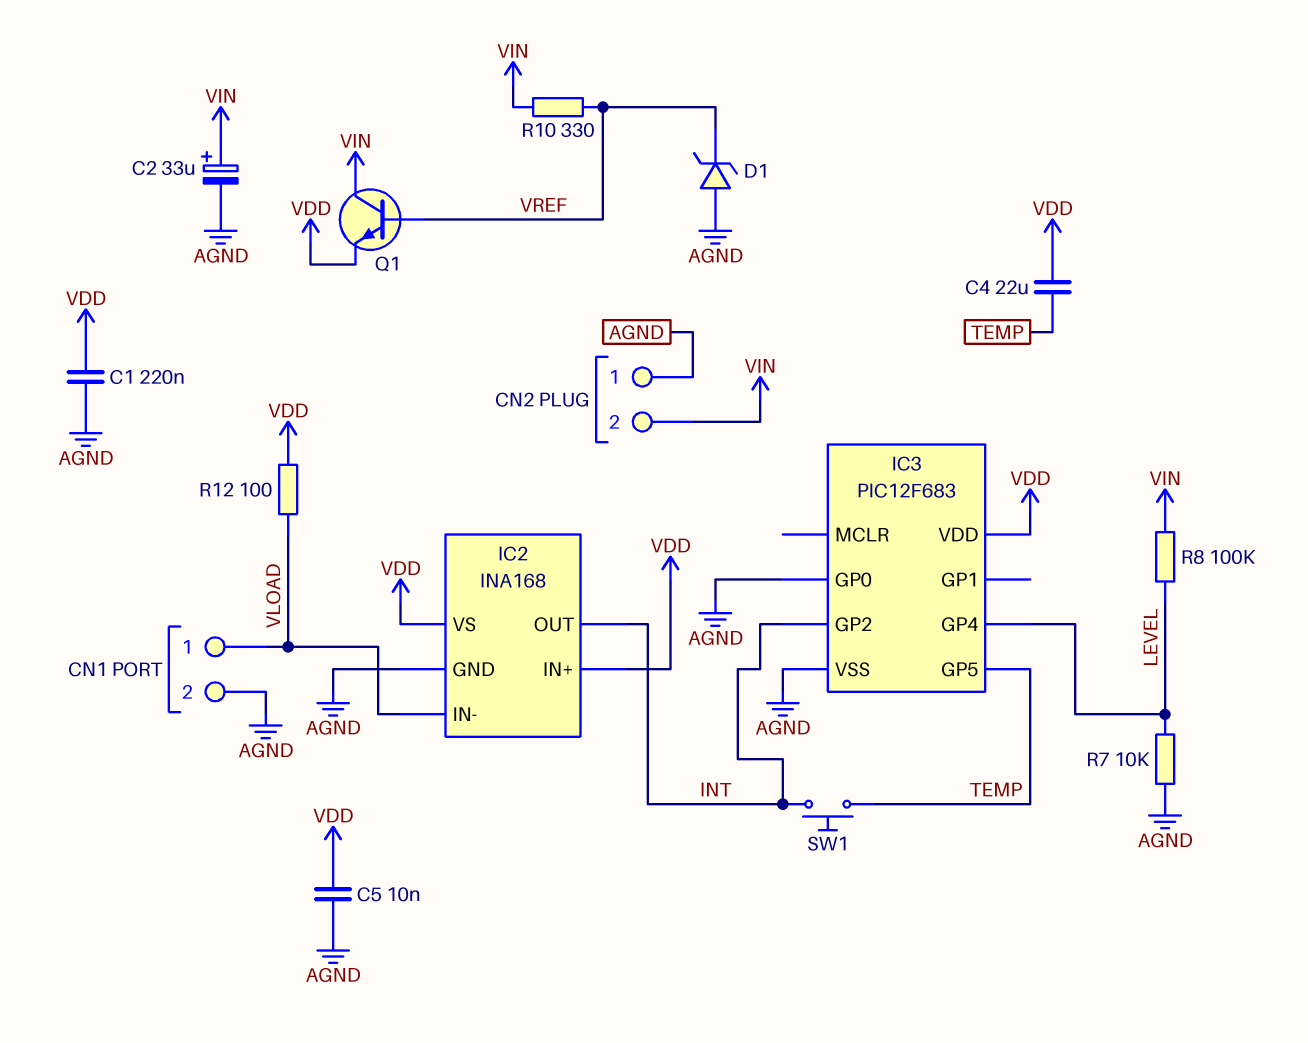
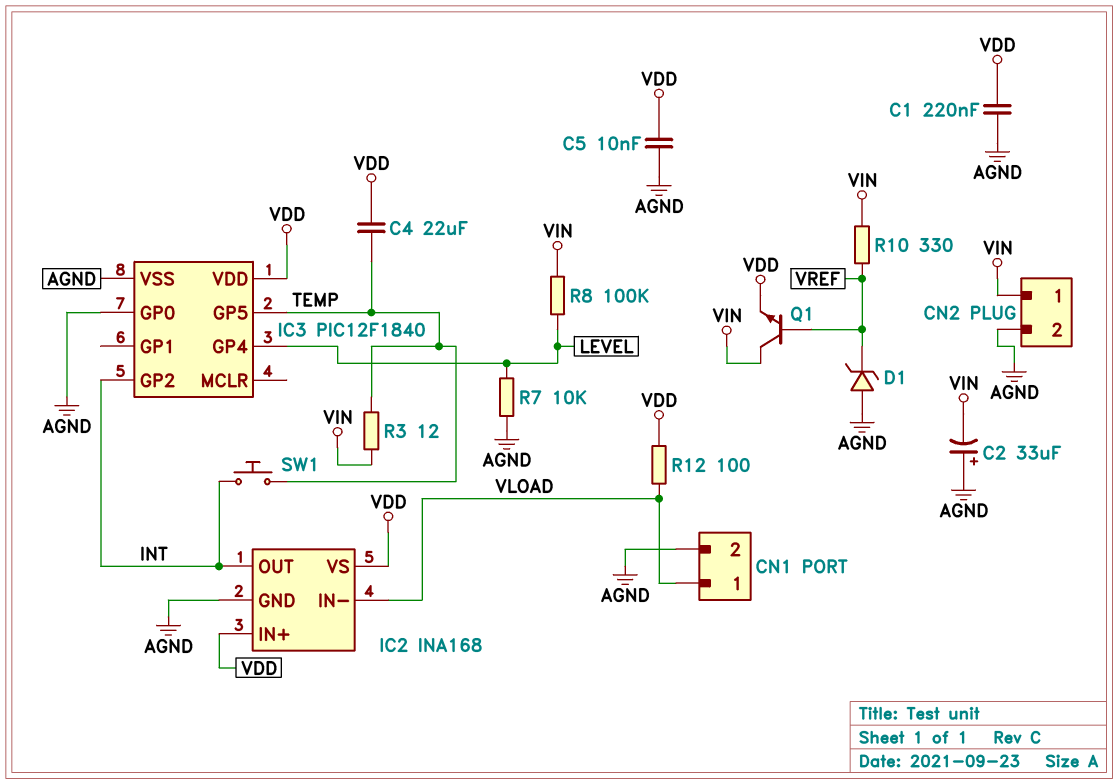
C2: 33uF (plus VIN, minus AGND) -> 33uF (plus AGND, minus VIN)
CN2 pin 1: AGND -> VIN
CN2 pin 2: VIN -> AGND
IC3: PIC12F683 -> PIC12F1840
R3: none -> 12 (TEMP, VIN)

